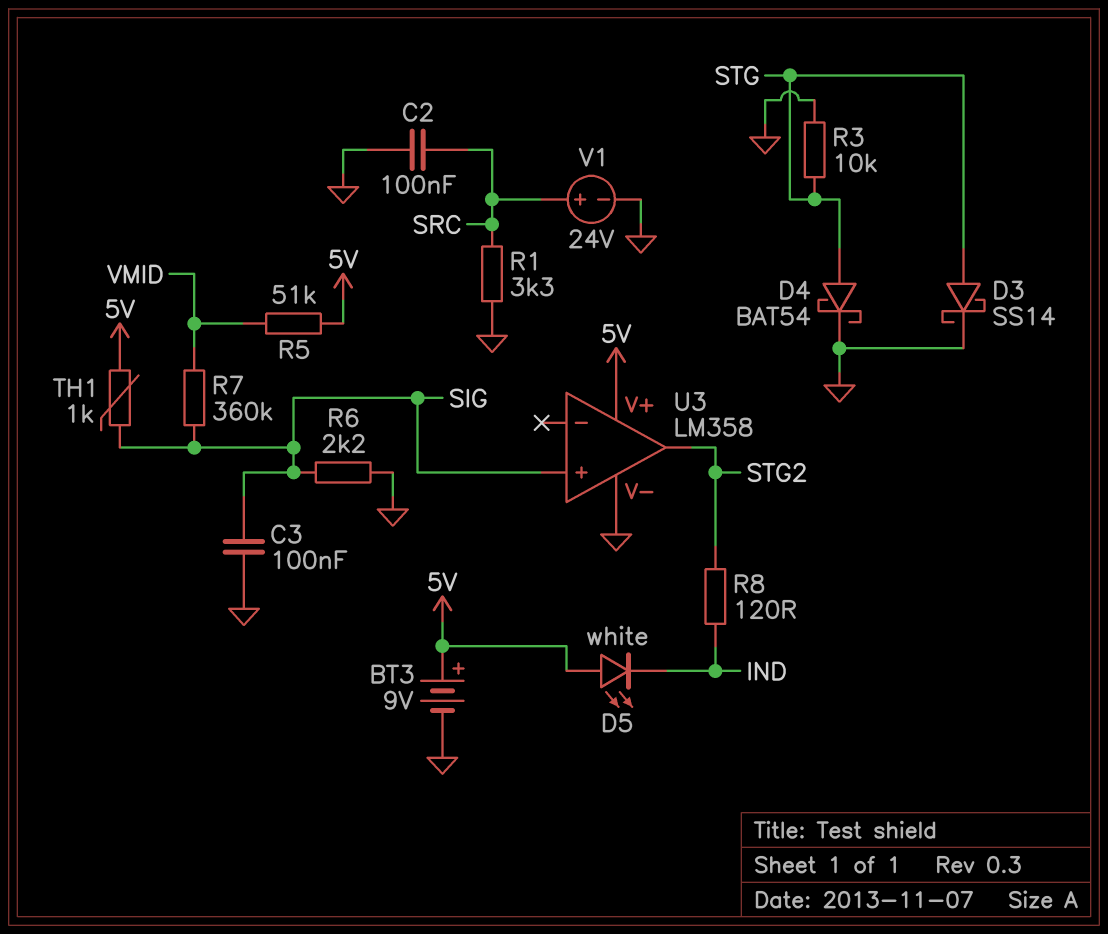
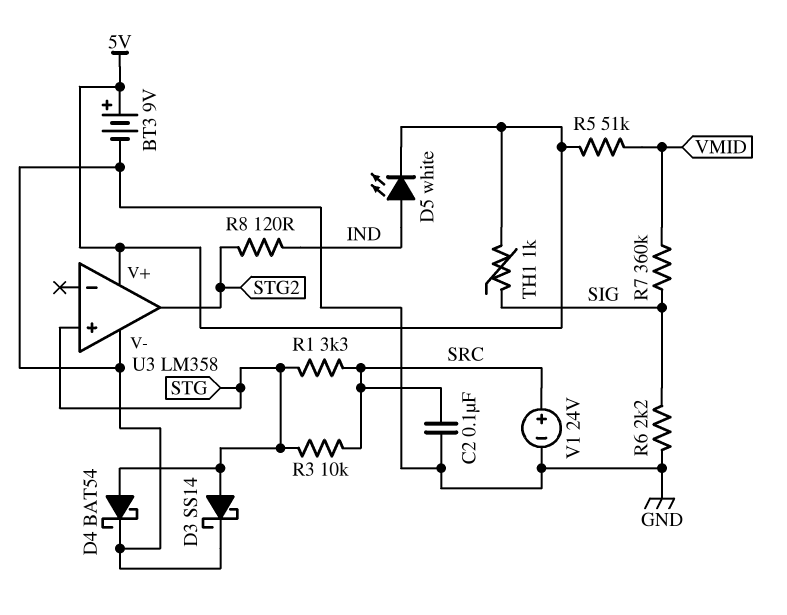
C3: 100nF (GND, SIG) -> none
D5: LED white (A 5V, K IND) -> LED white (A IND, K 5V)
R1: 3.3k (GND, SRC) -> 3.3k (SRC, STG)
R3: 10k (GND, STG) -> 10k (SRC, STG)
U3 pin in+: SIG -> STG

